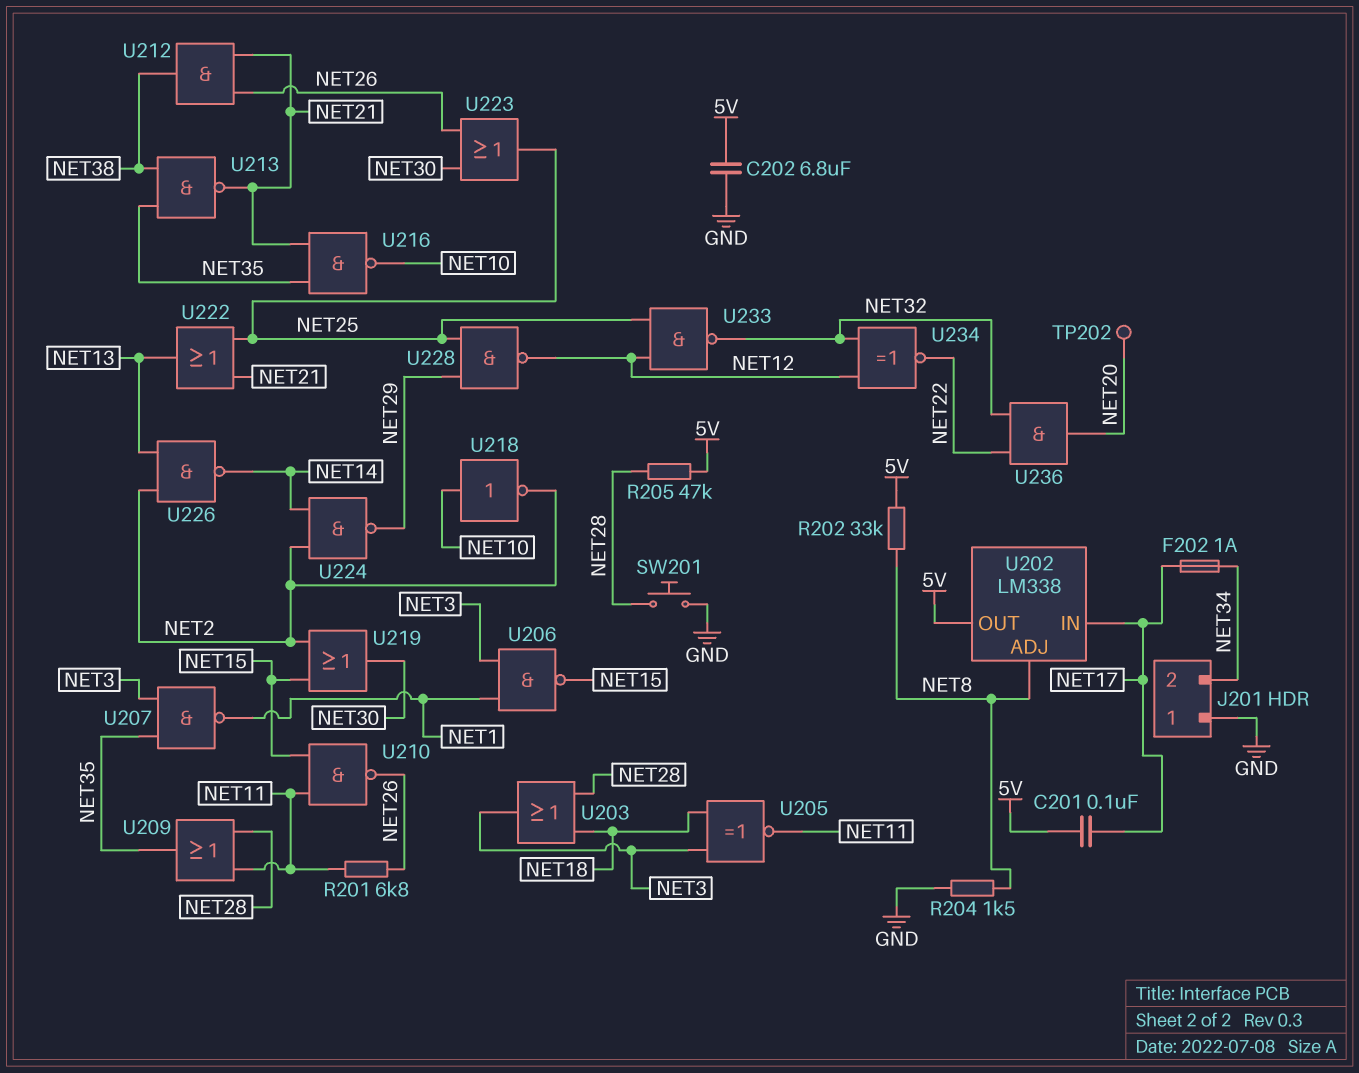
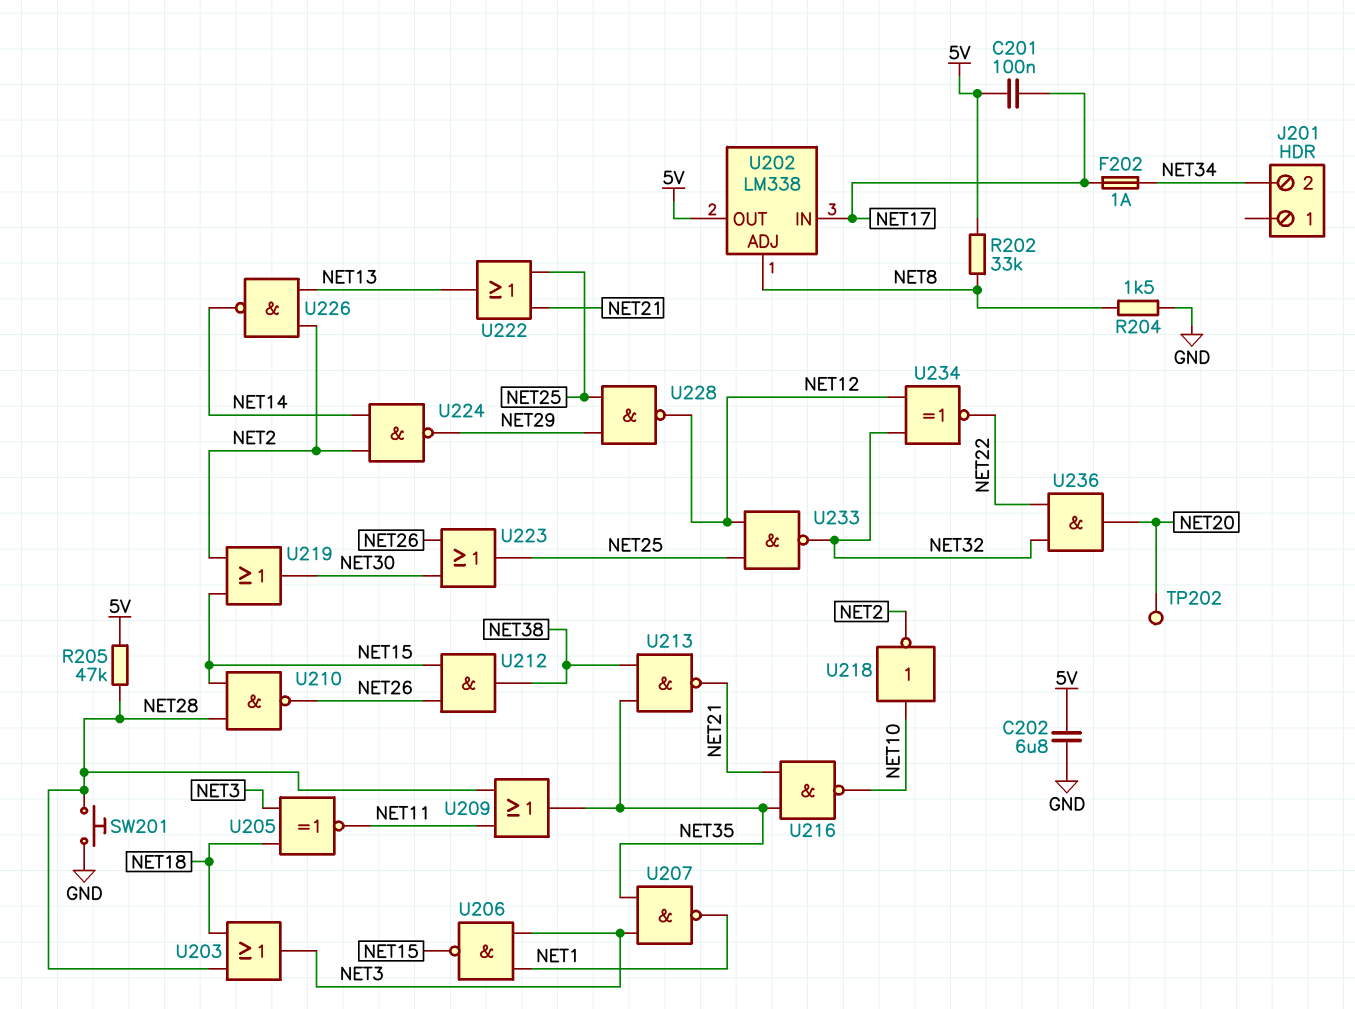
J201 pin 1: GND -> none
R201: 6.8k (NET11, NET26) -> none
U210: NAND (in NET11, in NET15, out NET26) -> NAND (in NET15, in NET28, out NET26)
U212: AND (in NET21, in NET26, out NET38) -> AND (in NET15, in NET26, out NET38)

